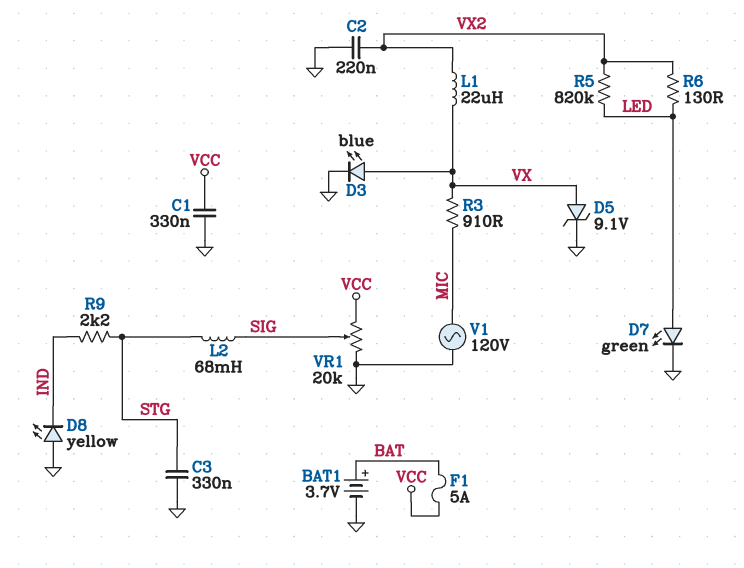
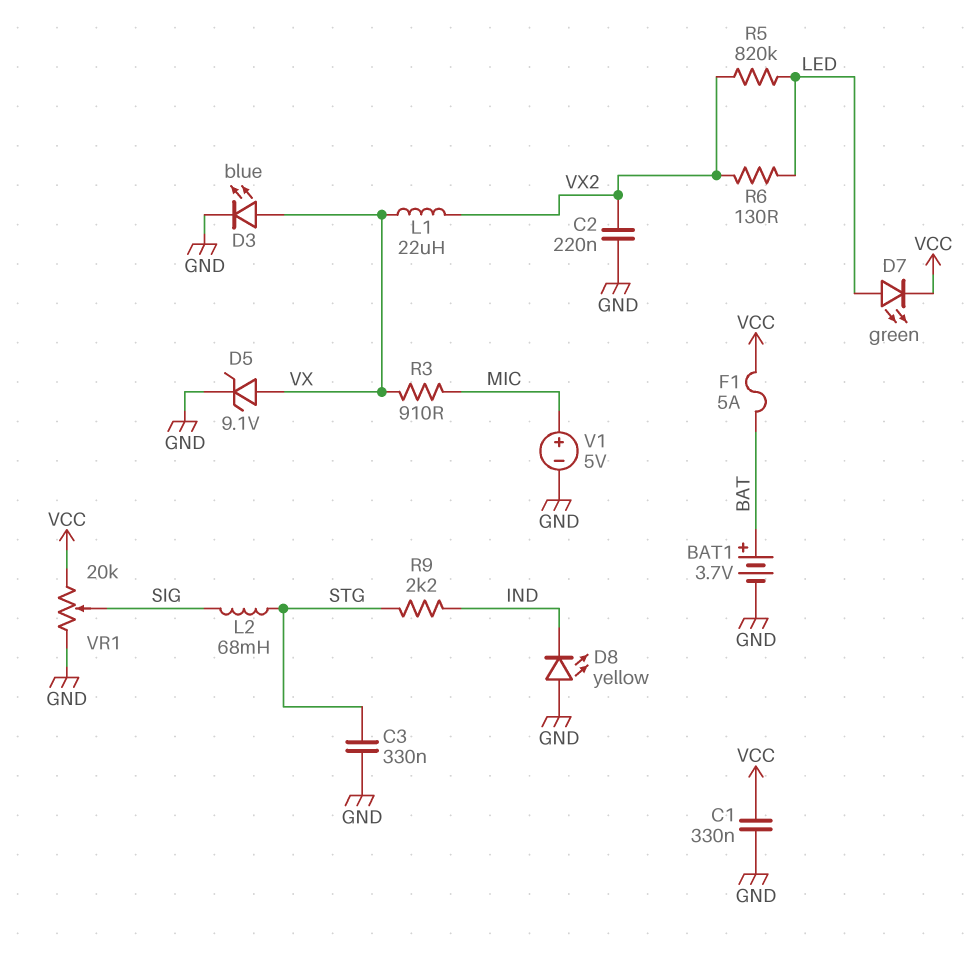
D7: LED green (A LED, K GND) -> LED green (A LED, K VCC)
V1: AC 120V (GND, MIC) -> 5V (plus MIC, minus GND)

